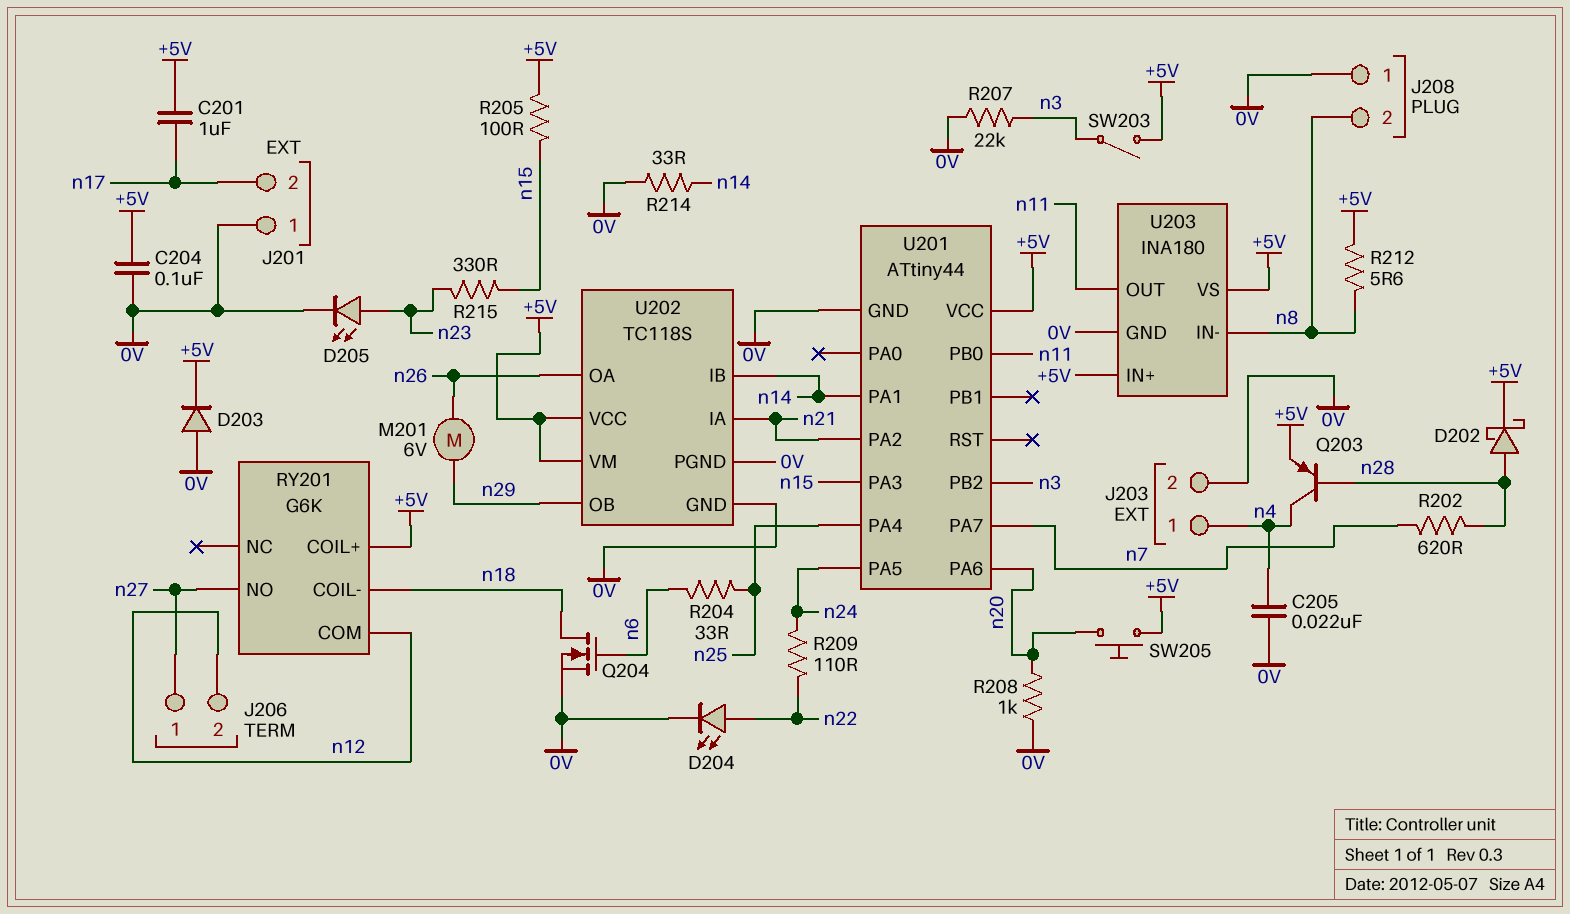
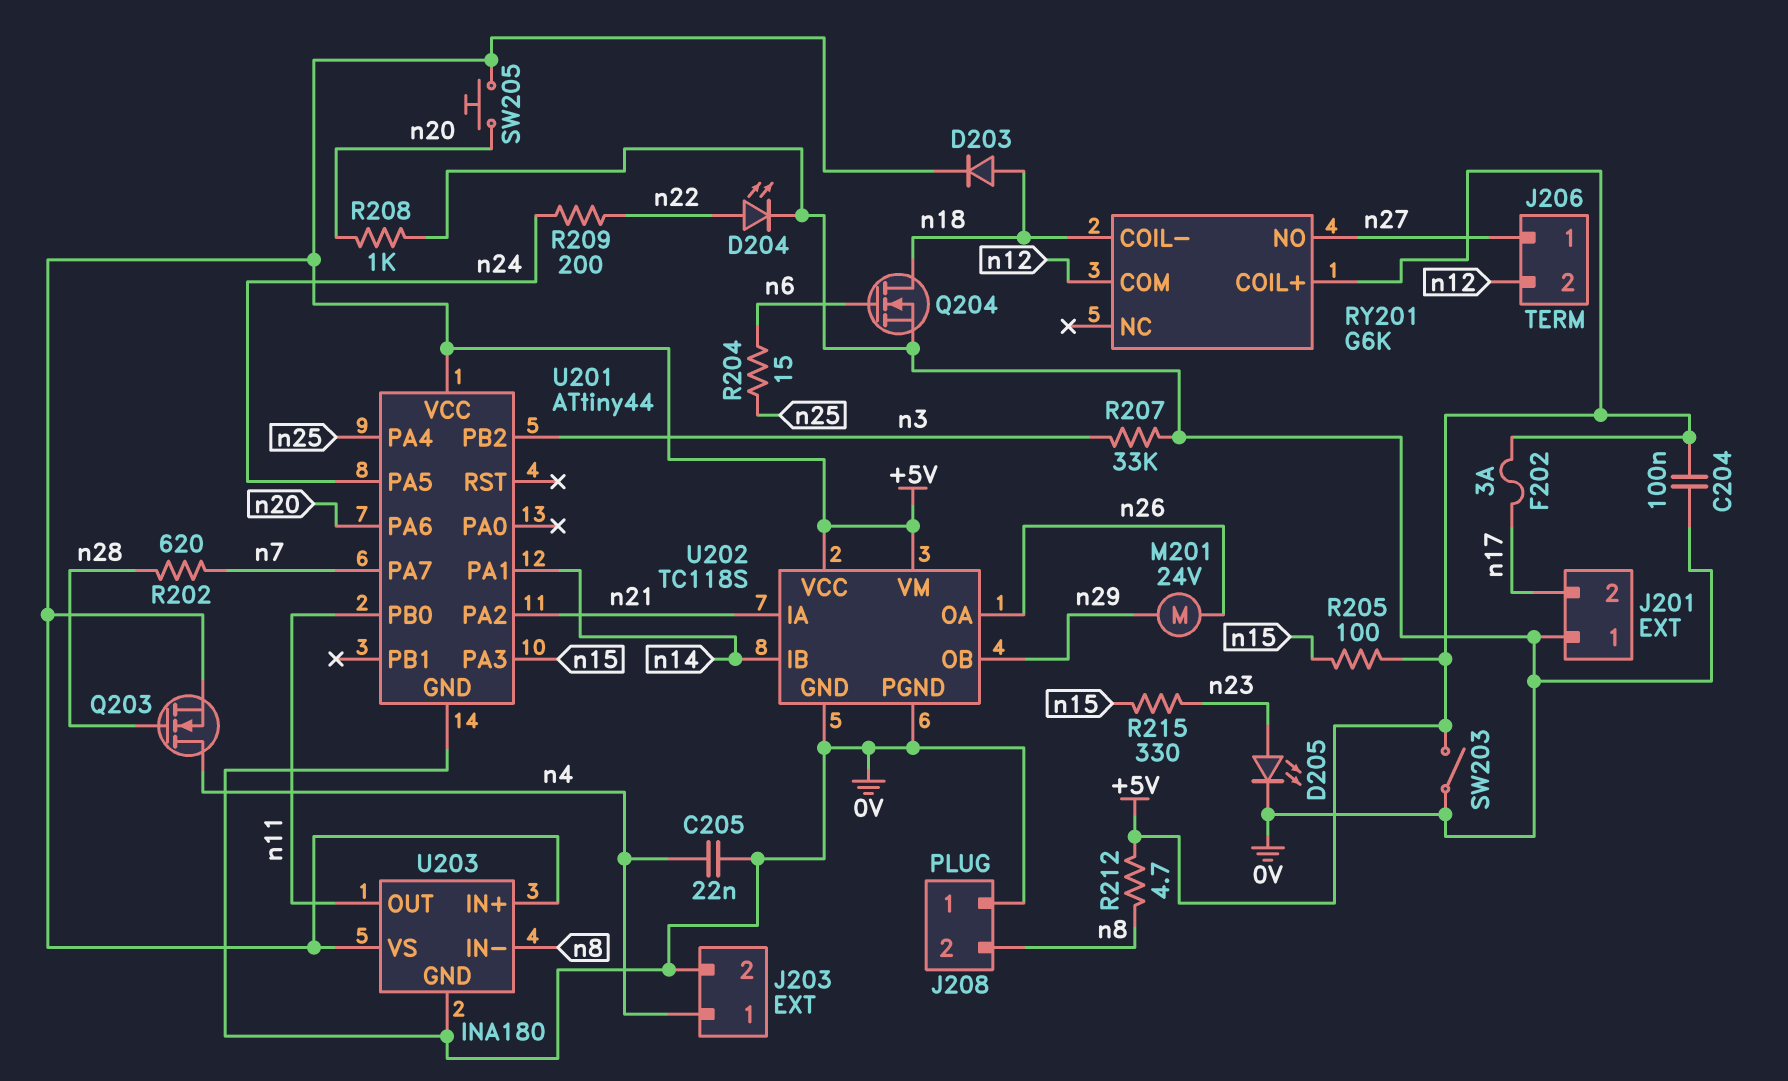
C201: 1uF (+5V, n17) -> none
D202: schottky (A n28, K +5V) -> none
D203: diode (A 0V, K +5V) -> diode (A n18, K +5V)
F202: none -> 3A (+5V, n17)
M201: motor 6V (n26, n29) -> motor 24V (n26, n29)
Q203: PNP (B n28, C n4, E +5V) -> NMOS (G n28, D n4, S +5V)
R204: 33 (n6, n25) -> 15 (n6, n25)
R207: 22k (0V, n3) -> 33k (0V, n3)
R209: 110 (n22, n24) -> 200 (n22, n24)
R212: 5.6 (+5V, n8) -> 4.7 (+5V, n8)
R214: 33 (0V, n14) -> none
SW203: switch (+5V, n3) -> switch (+5V, 0V)

